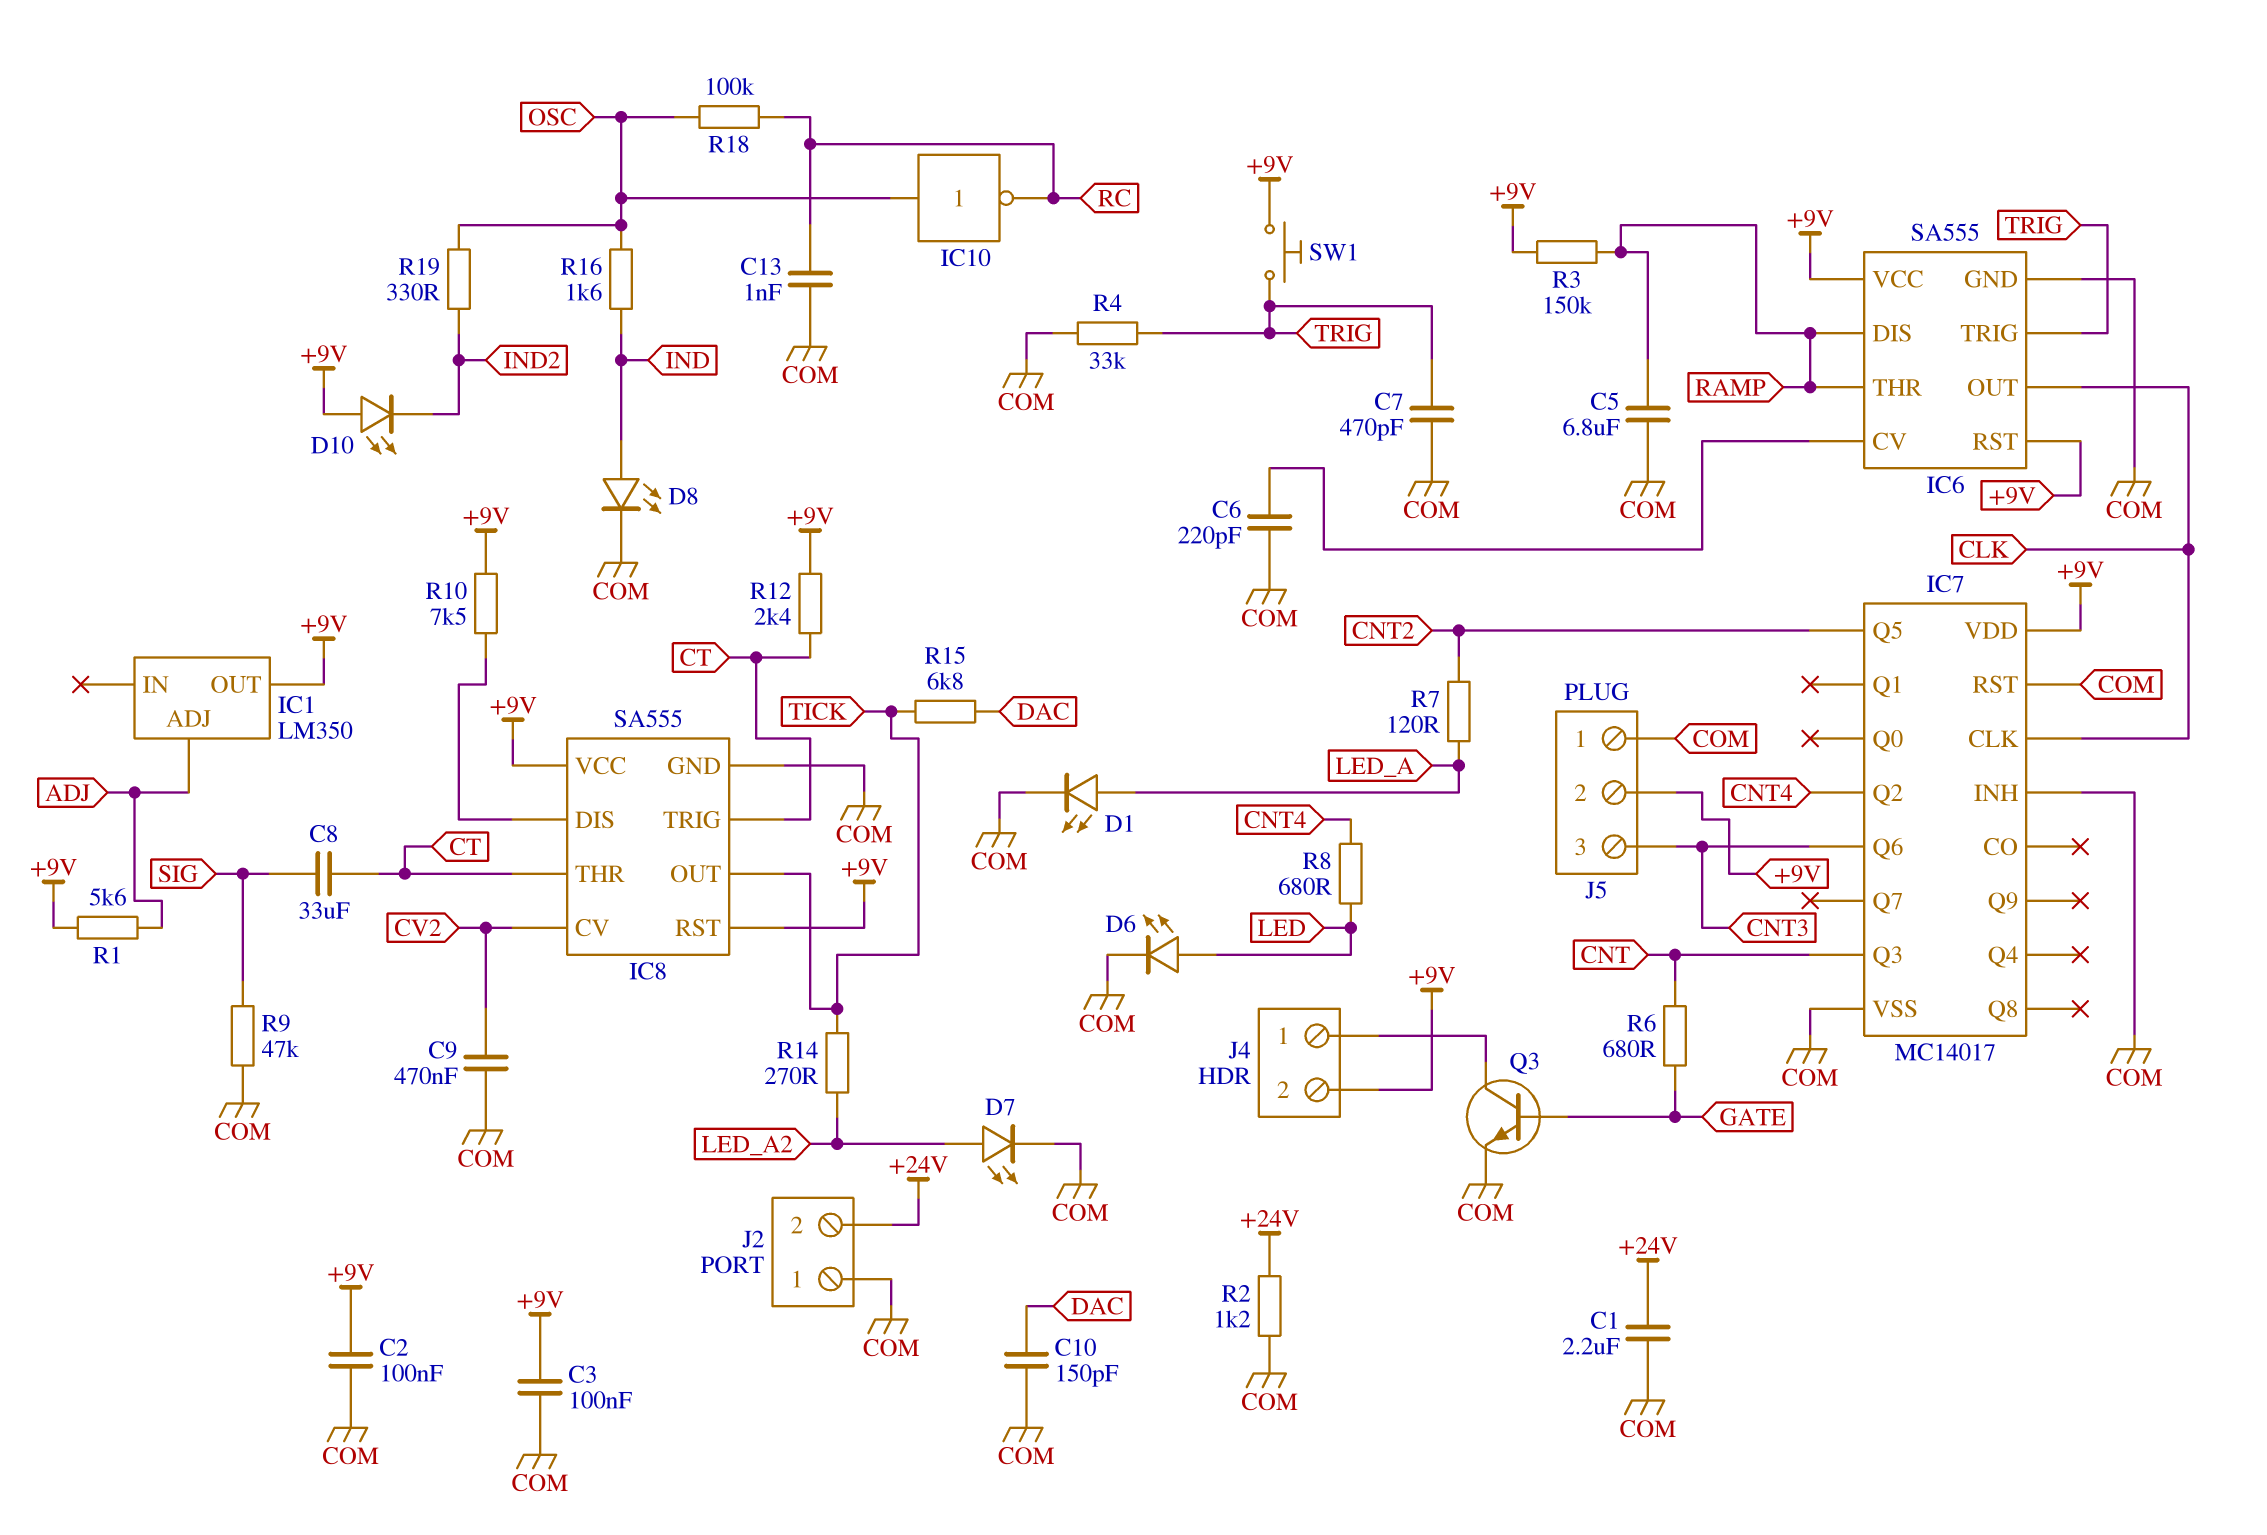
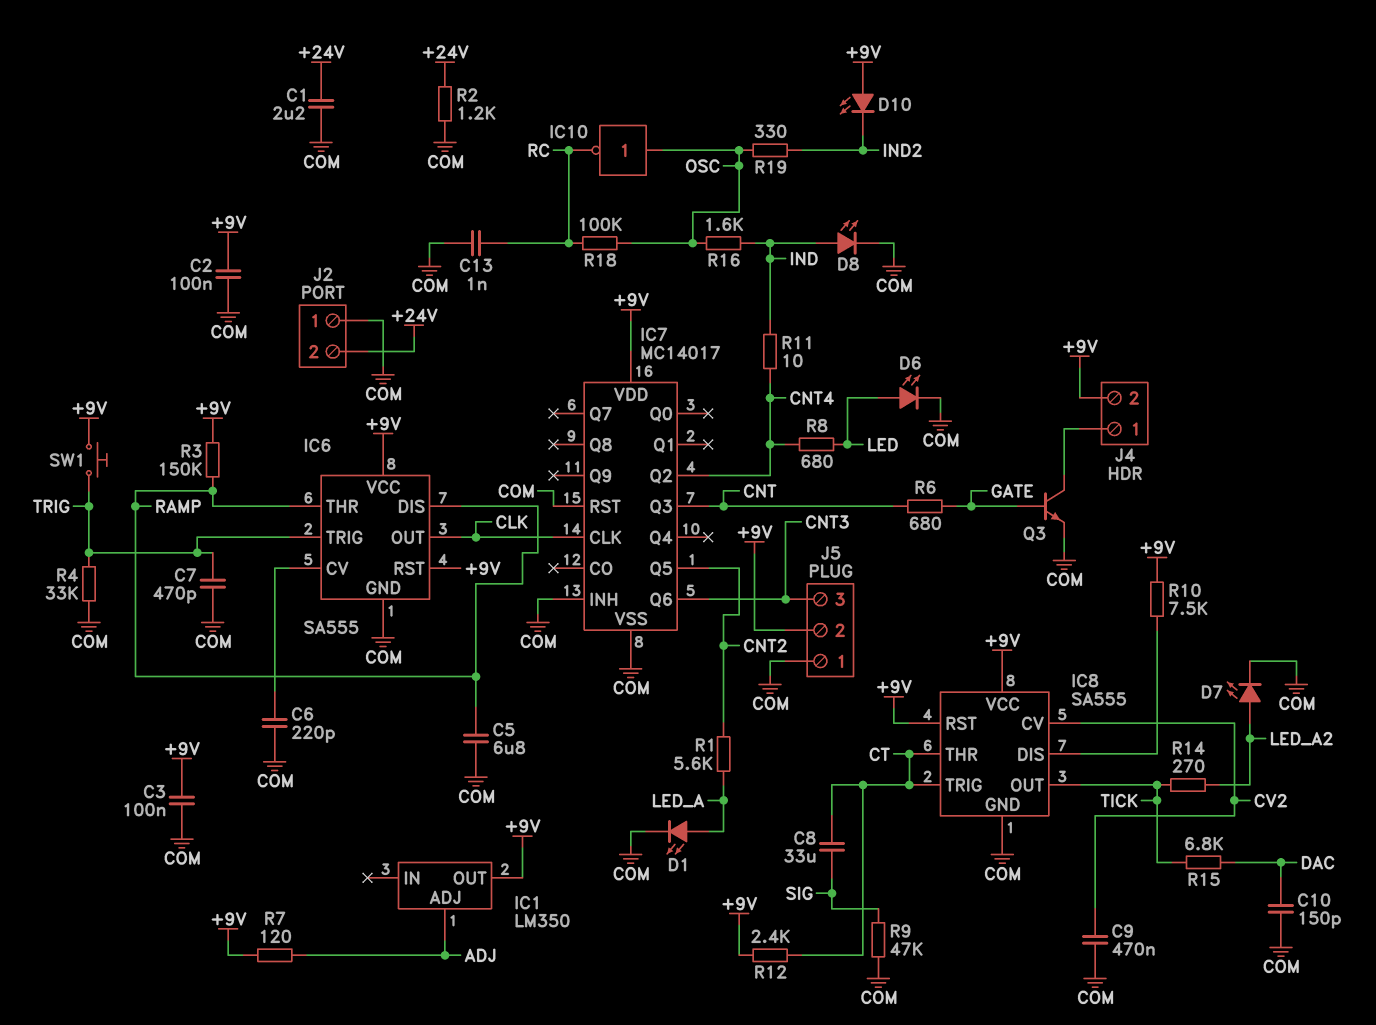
R1: 5.6k (+9V, ADJ) -> 5.6k (CNT2, LED_A)
R7: 120 (CNT2, LED_A) -> 120 (+9V, ADJ)
R11: none -> 10 (CNT4, IND)

